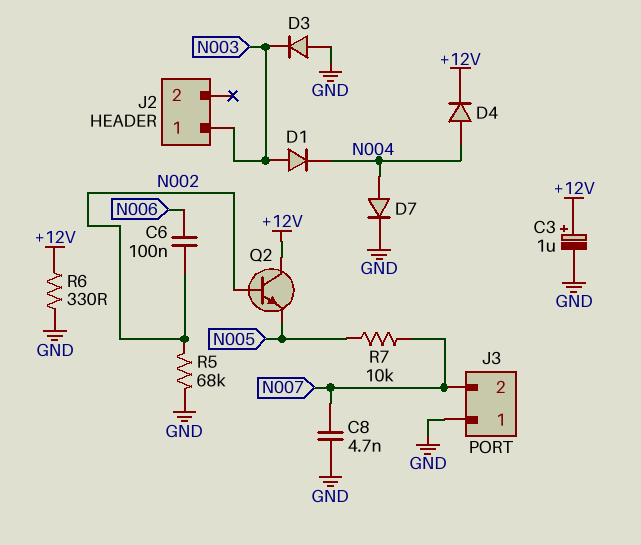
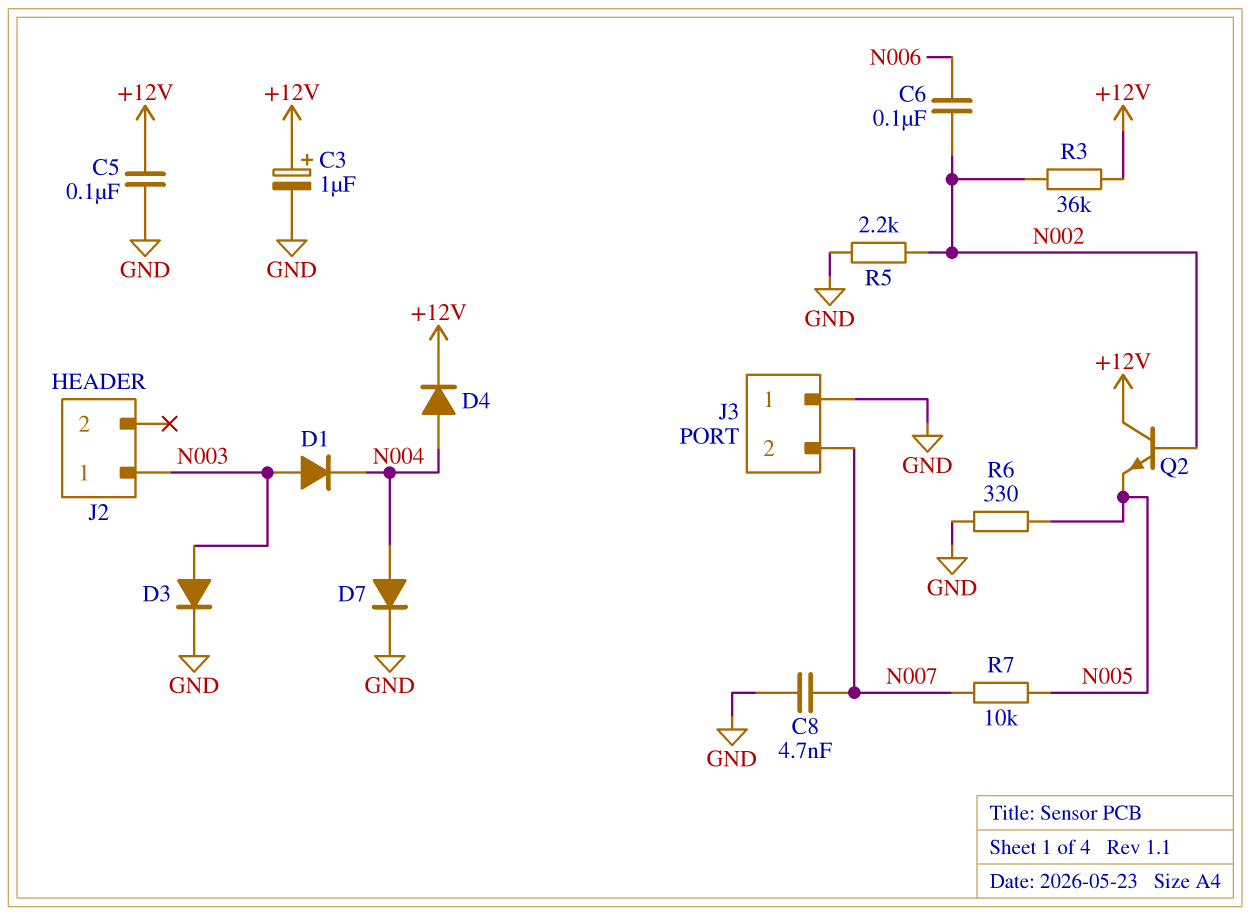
C5: none -> 100nF (+12V, GND)
D3: diode (A GND, K N003) -> diode (A N003, K GND)
R3: none -> 36k (+12V, N002)
R5: 68k (GND, N002) -> 2.2k (GND, N002)
R6: 330 (+12V, GND) -> 330 (GND, N005)

